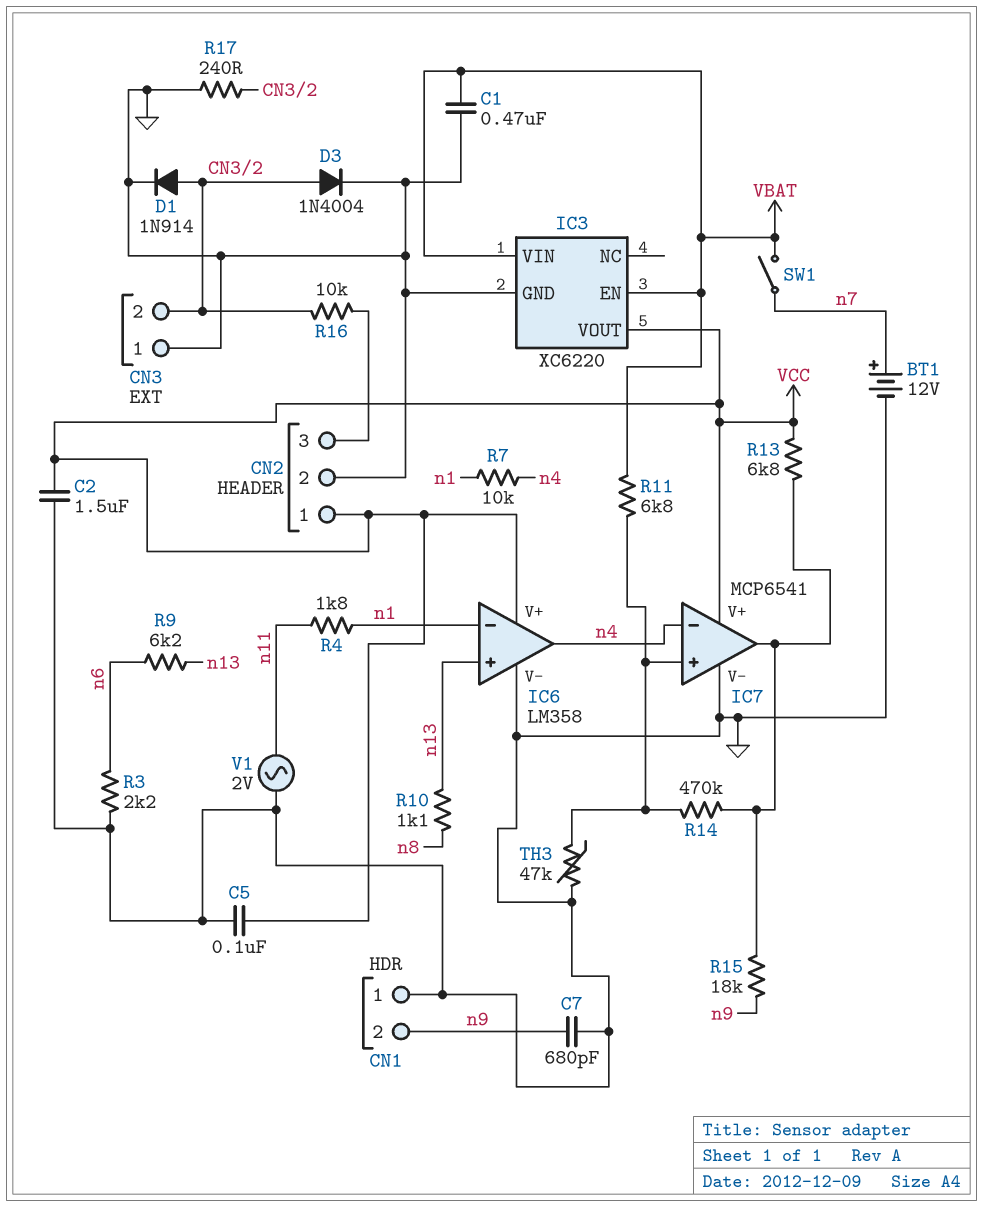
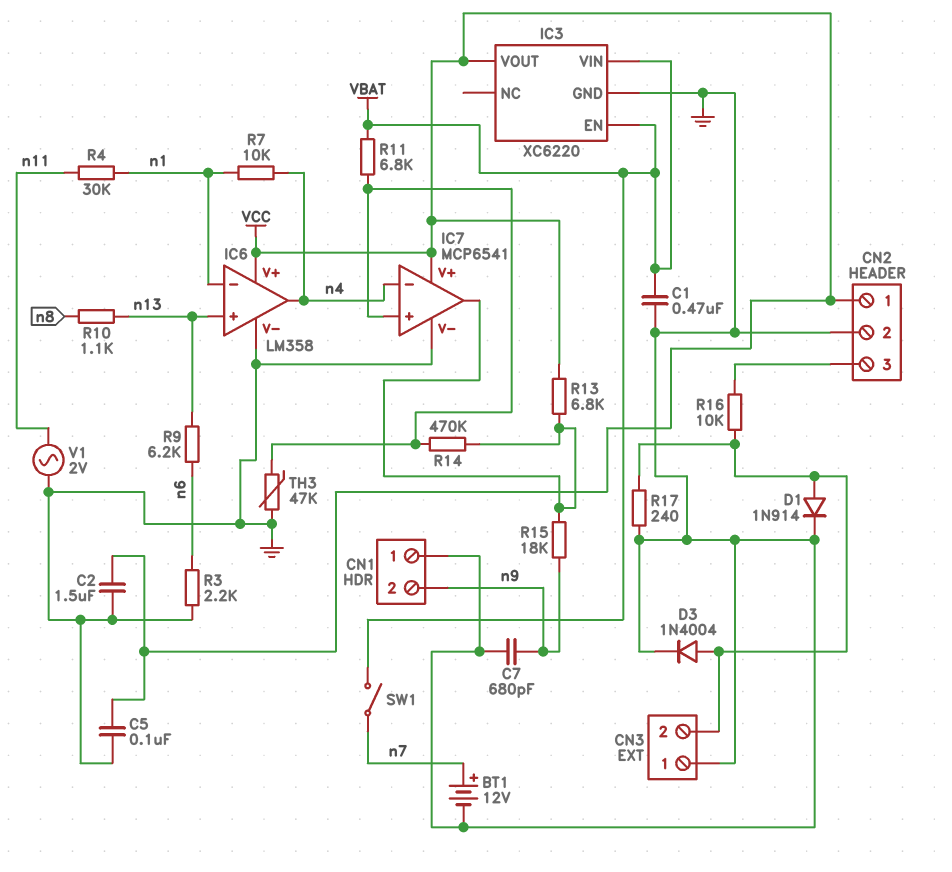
R4: 1.8k (n1, n11) -> 30k (n1, n11)

